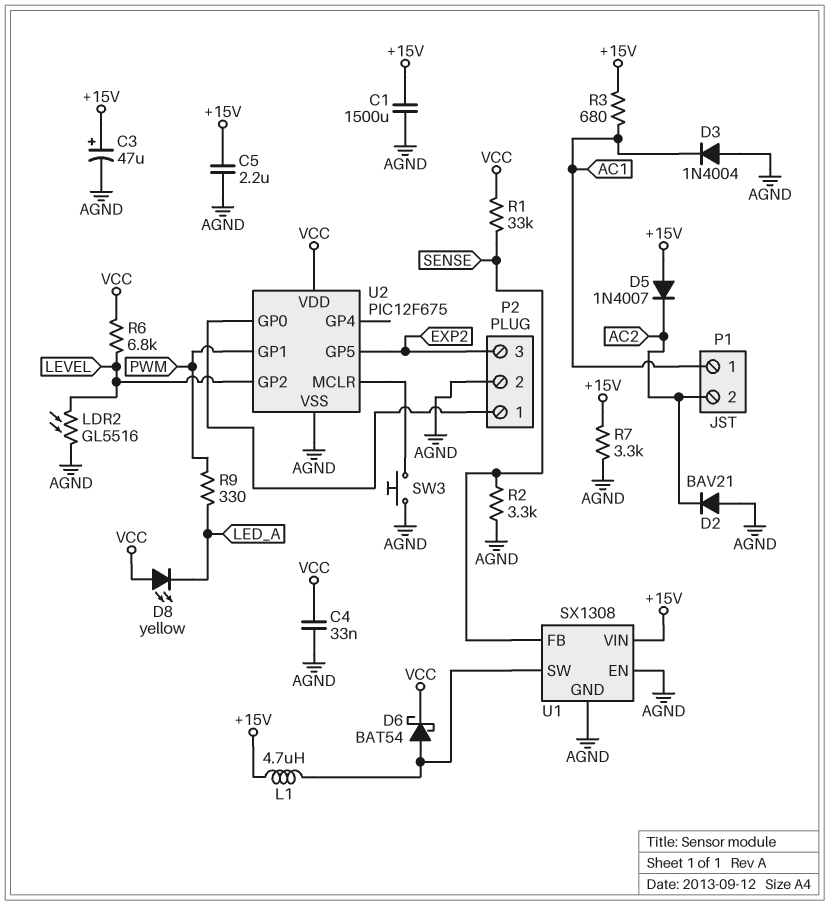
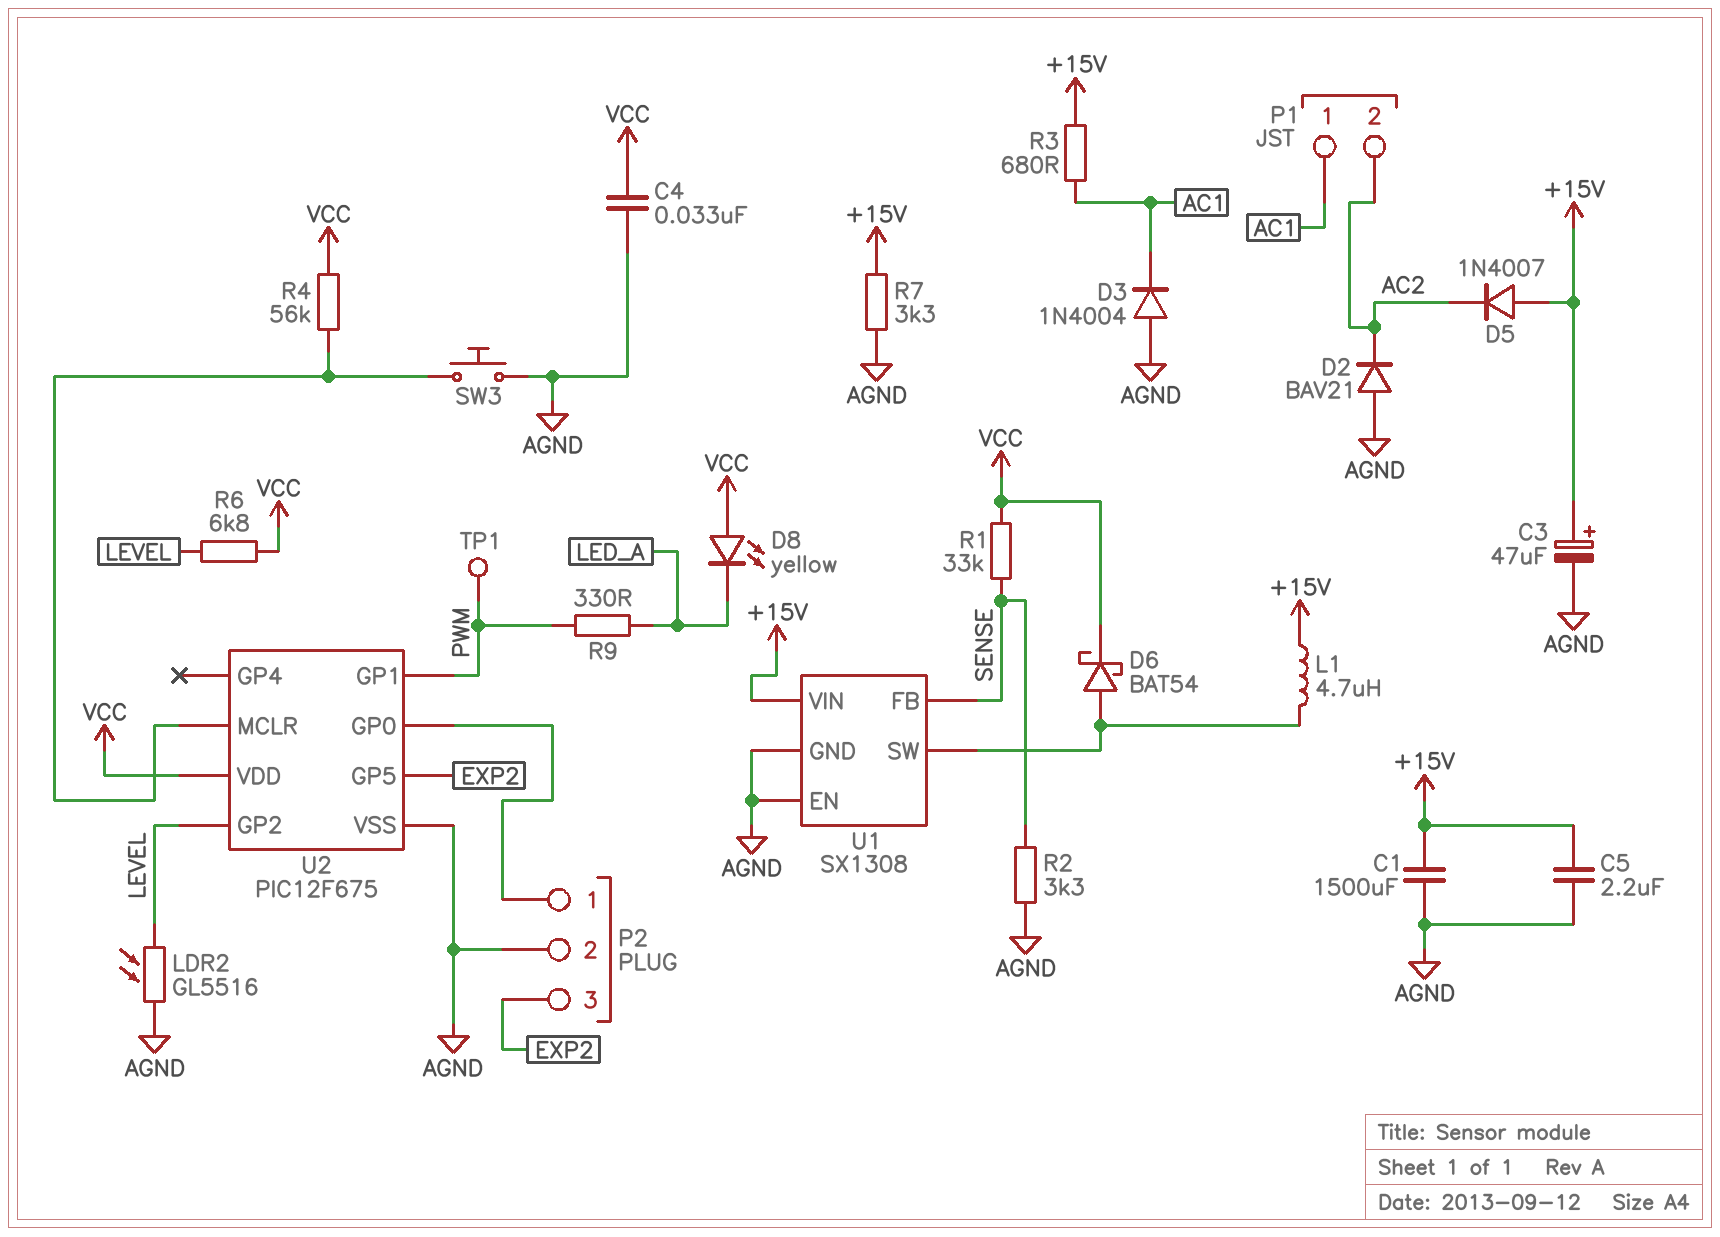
R4: none -> 56k (U2/MCLR, VCC)
TP1: none -> test point (PWM)

